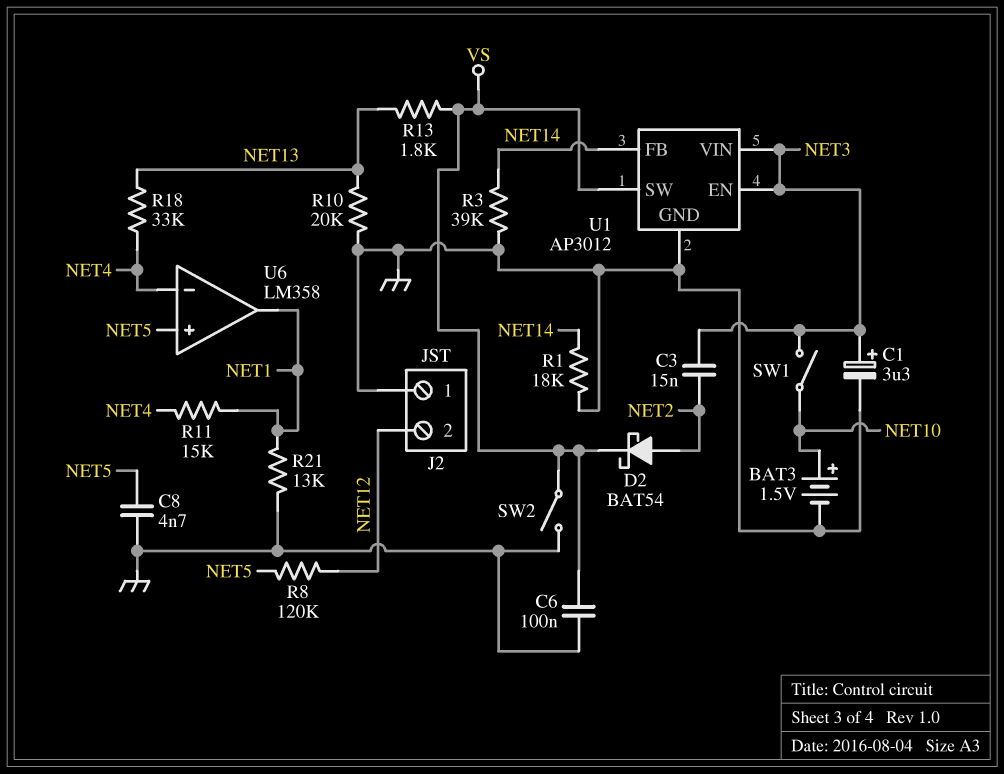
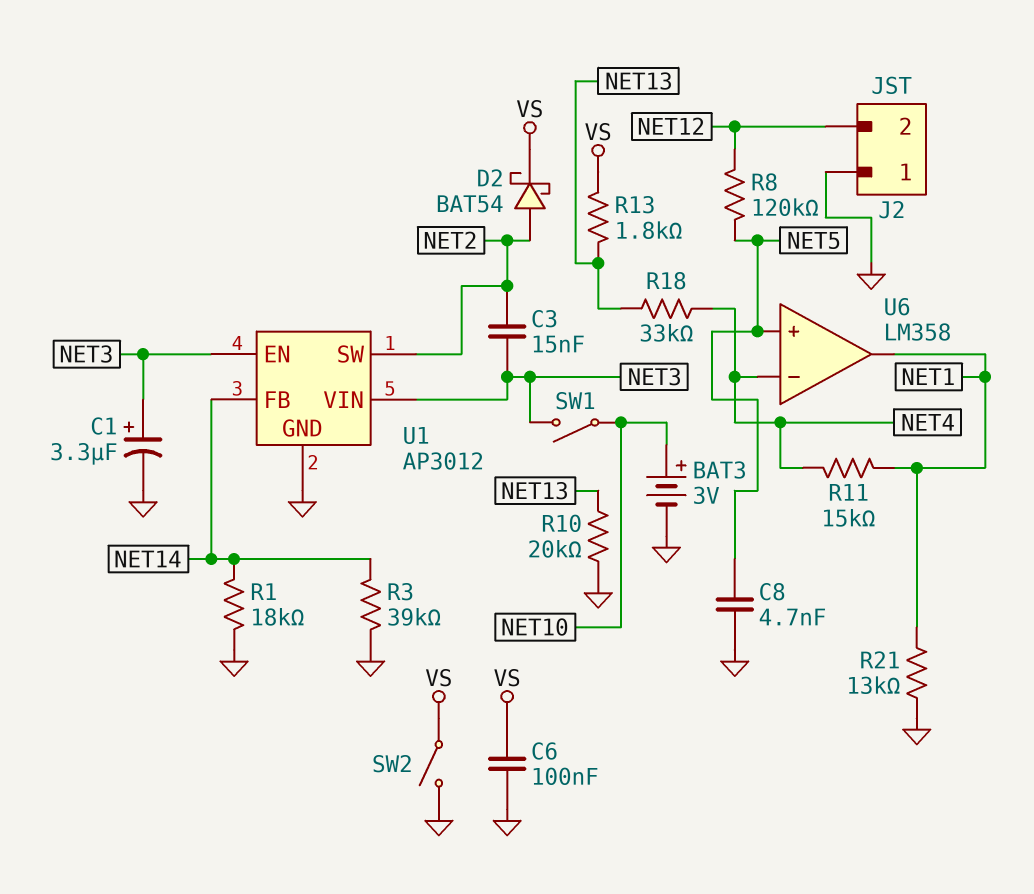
BAT3: 1.5V (plus NET10, minus GND) -> 3V (plus NET10, minus GND)
U1 pin SW: VS -> NET2

